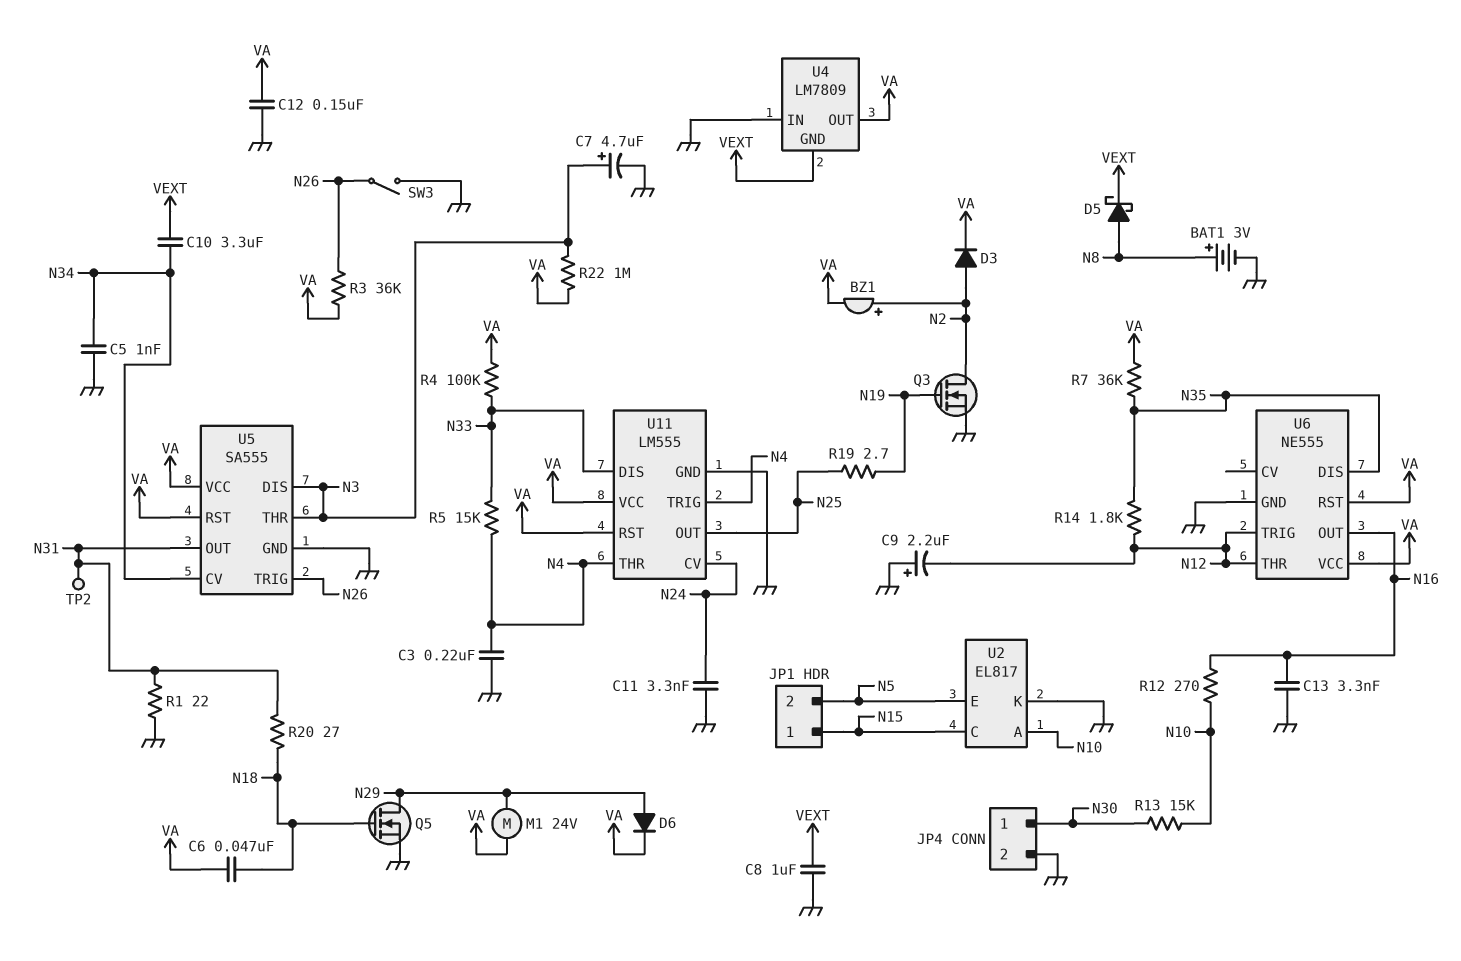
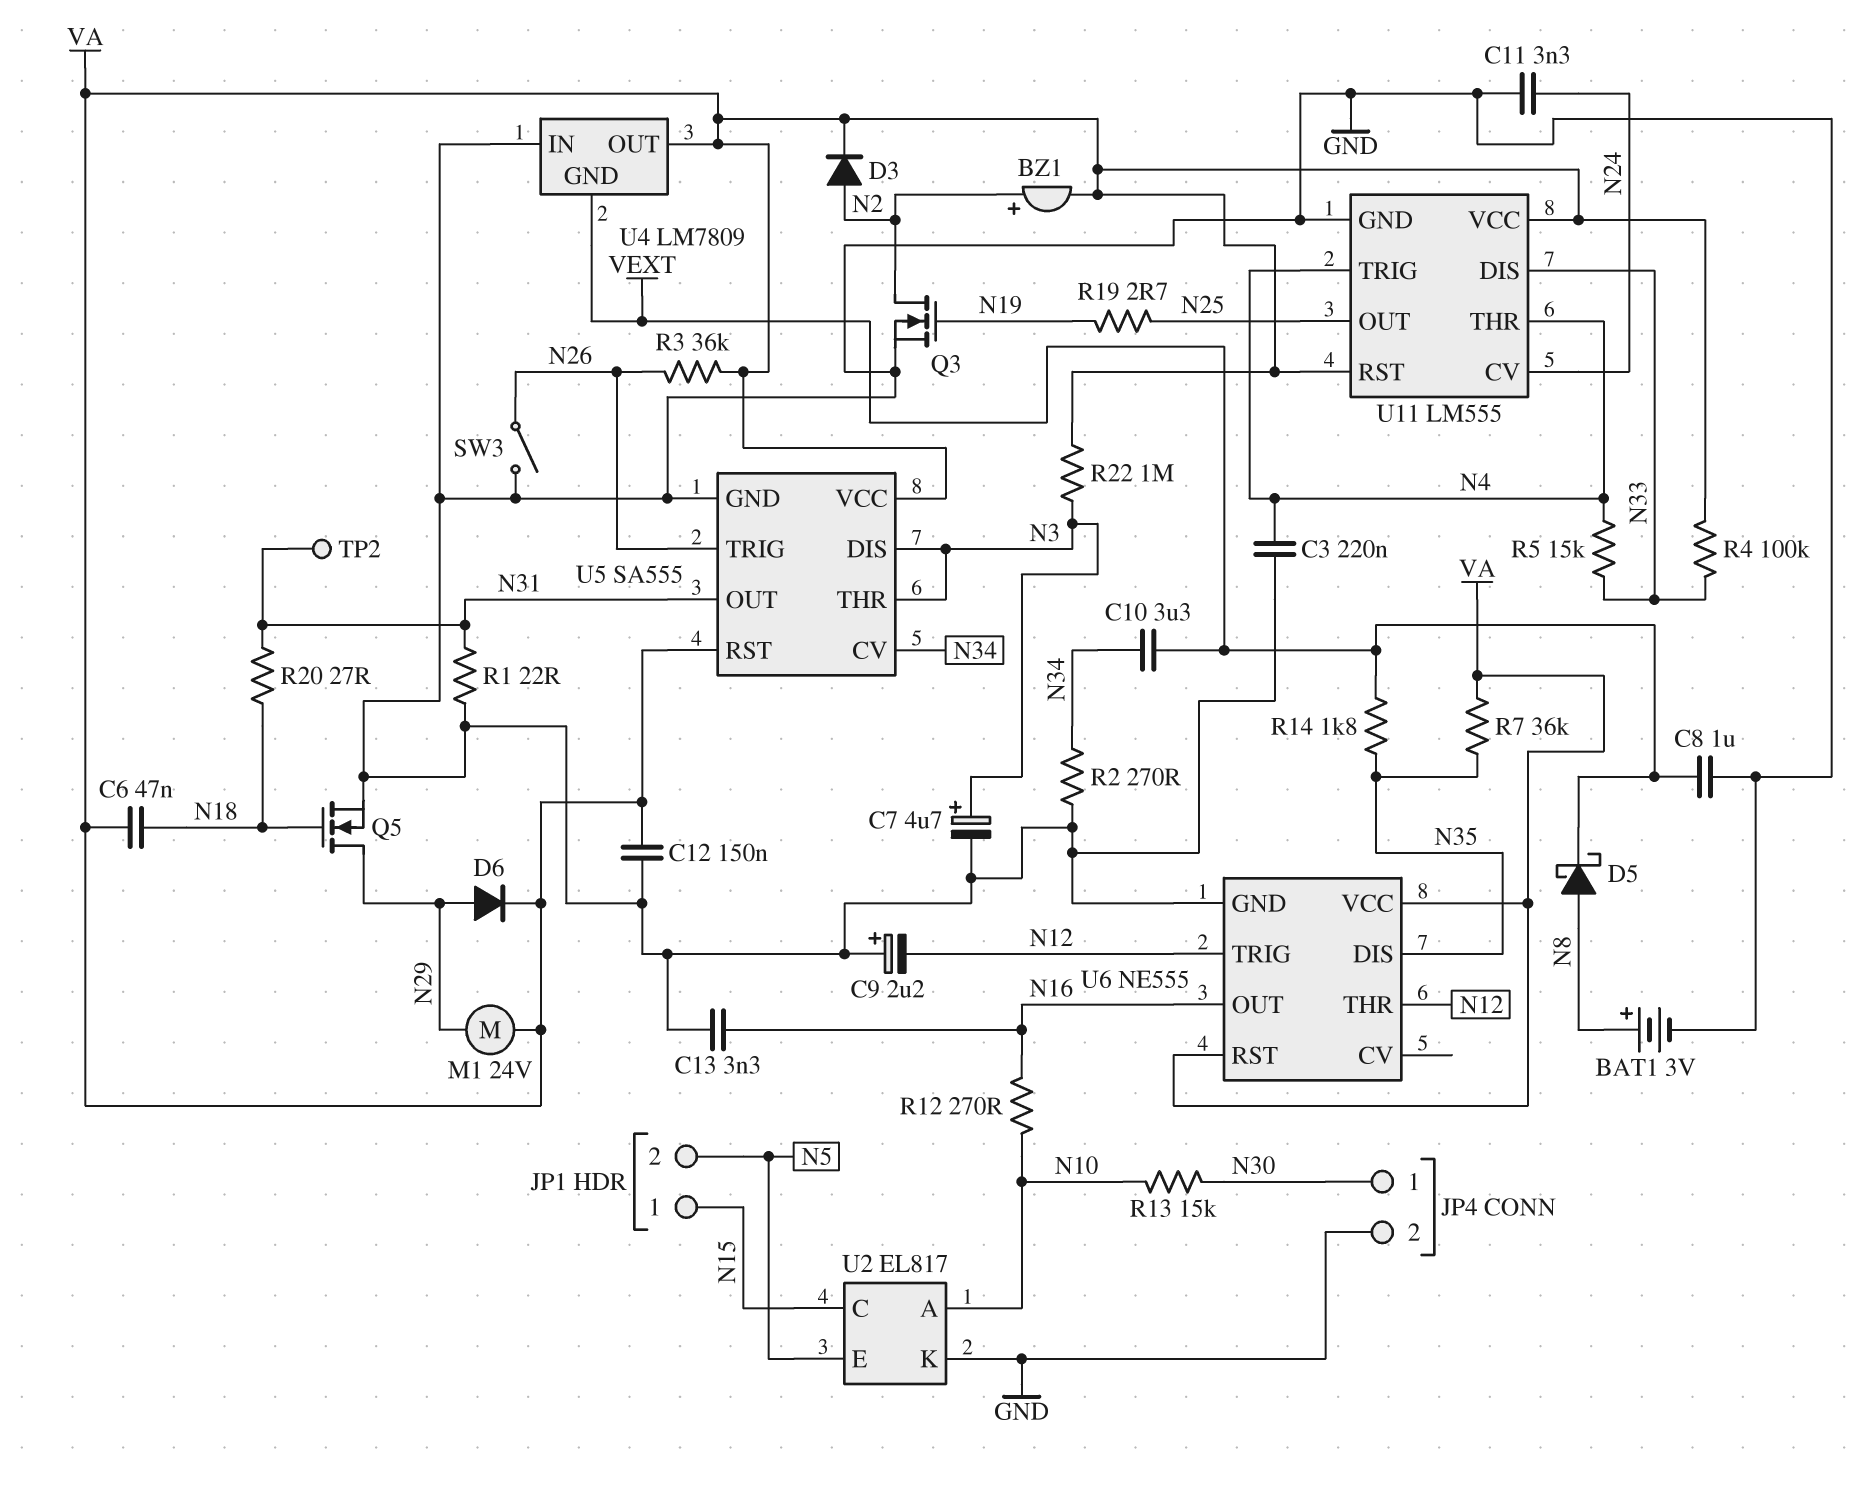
C5: 1nF (GND, N34) -> none
R2: none -> 270 (GND, N34)
R14: 1.8k (N12, N35) -> 1.8k (N35, VEXT)

